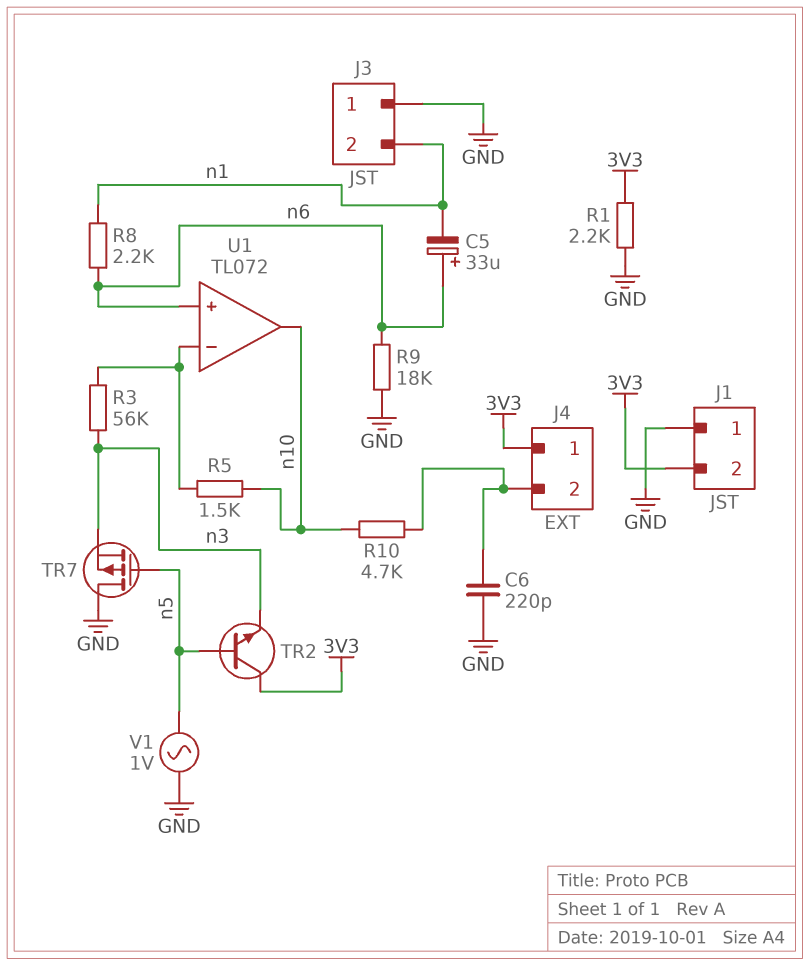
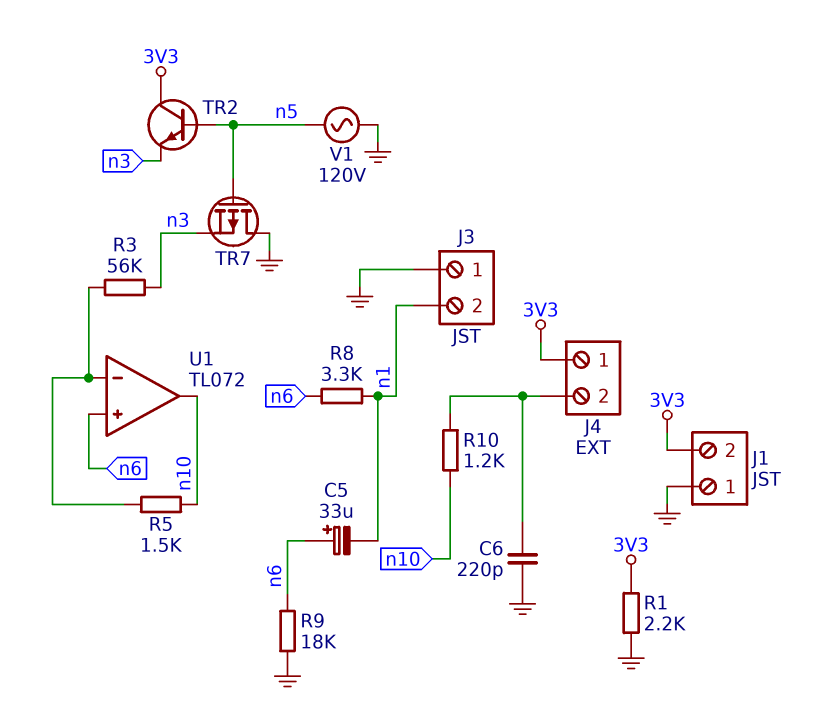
R8: 2.2k (n1, n6) -> 3.3k (n1, n6)
R10: 4.7k (J4/2, n10) -> 1.2k (J4/2, n10)
V1: AC 1V (GND, n5) -> AC 120V (GND, n5)

